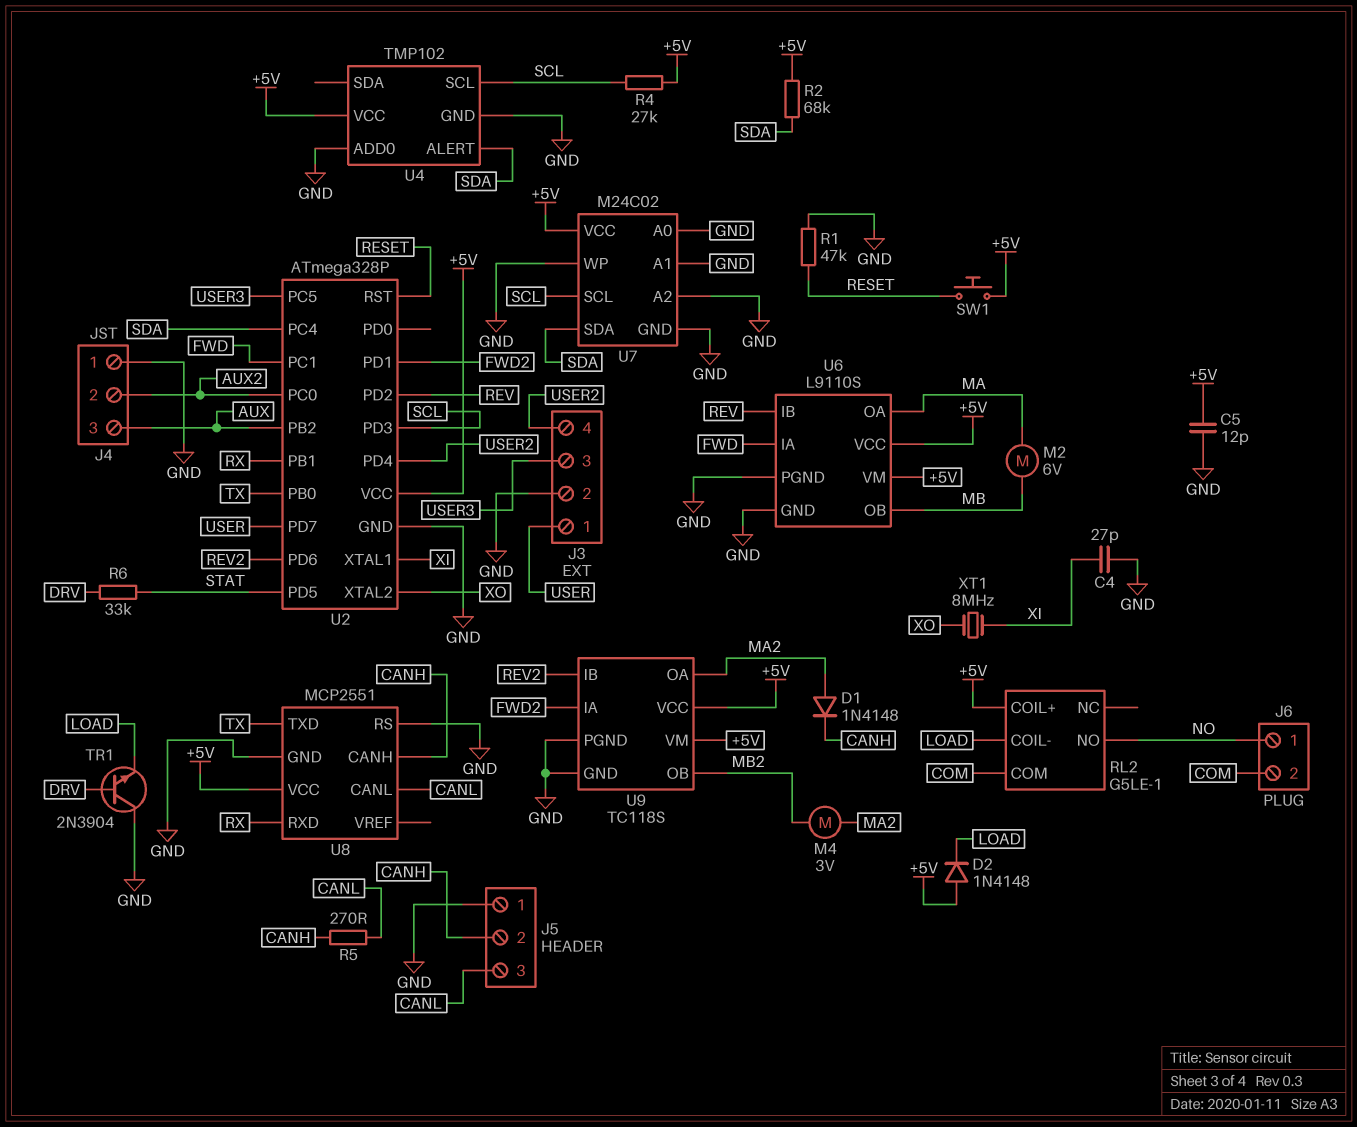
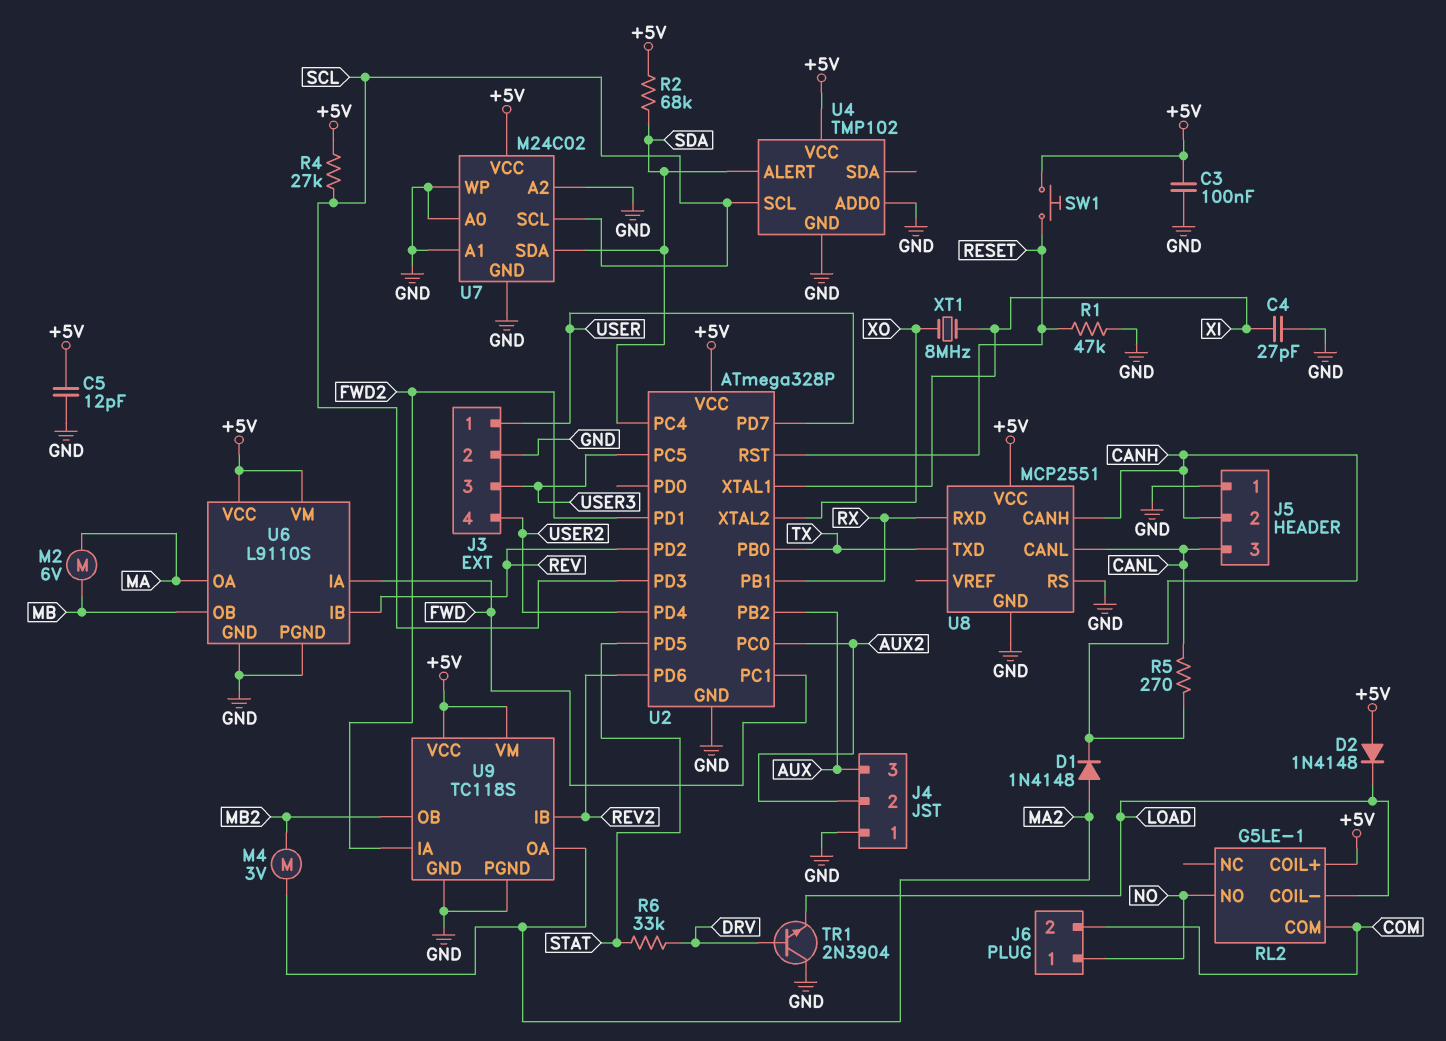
C3: none -> 100nF (+5V, GND)

